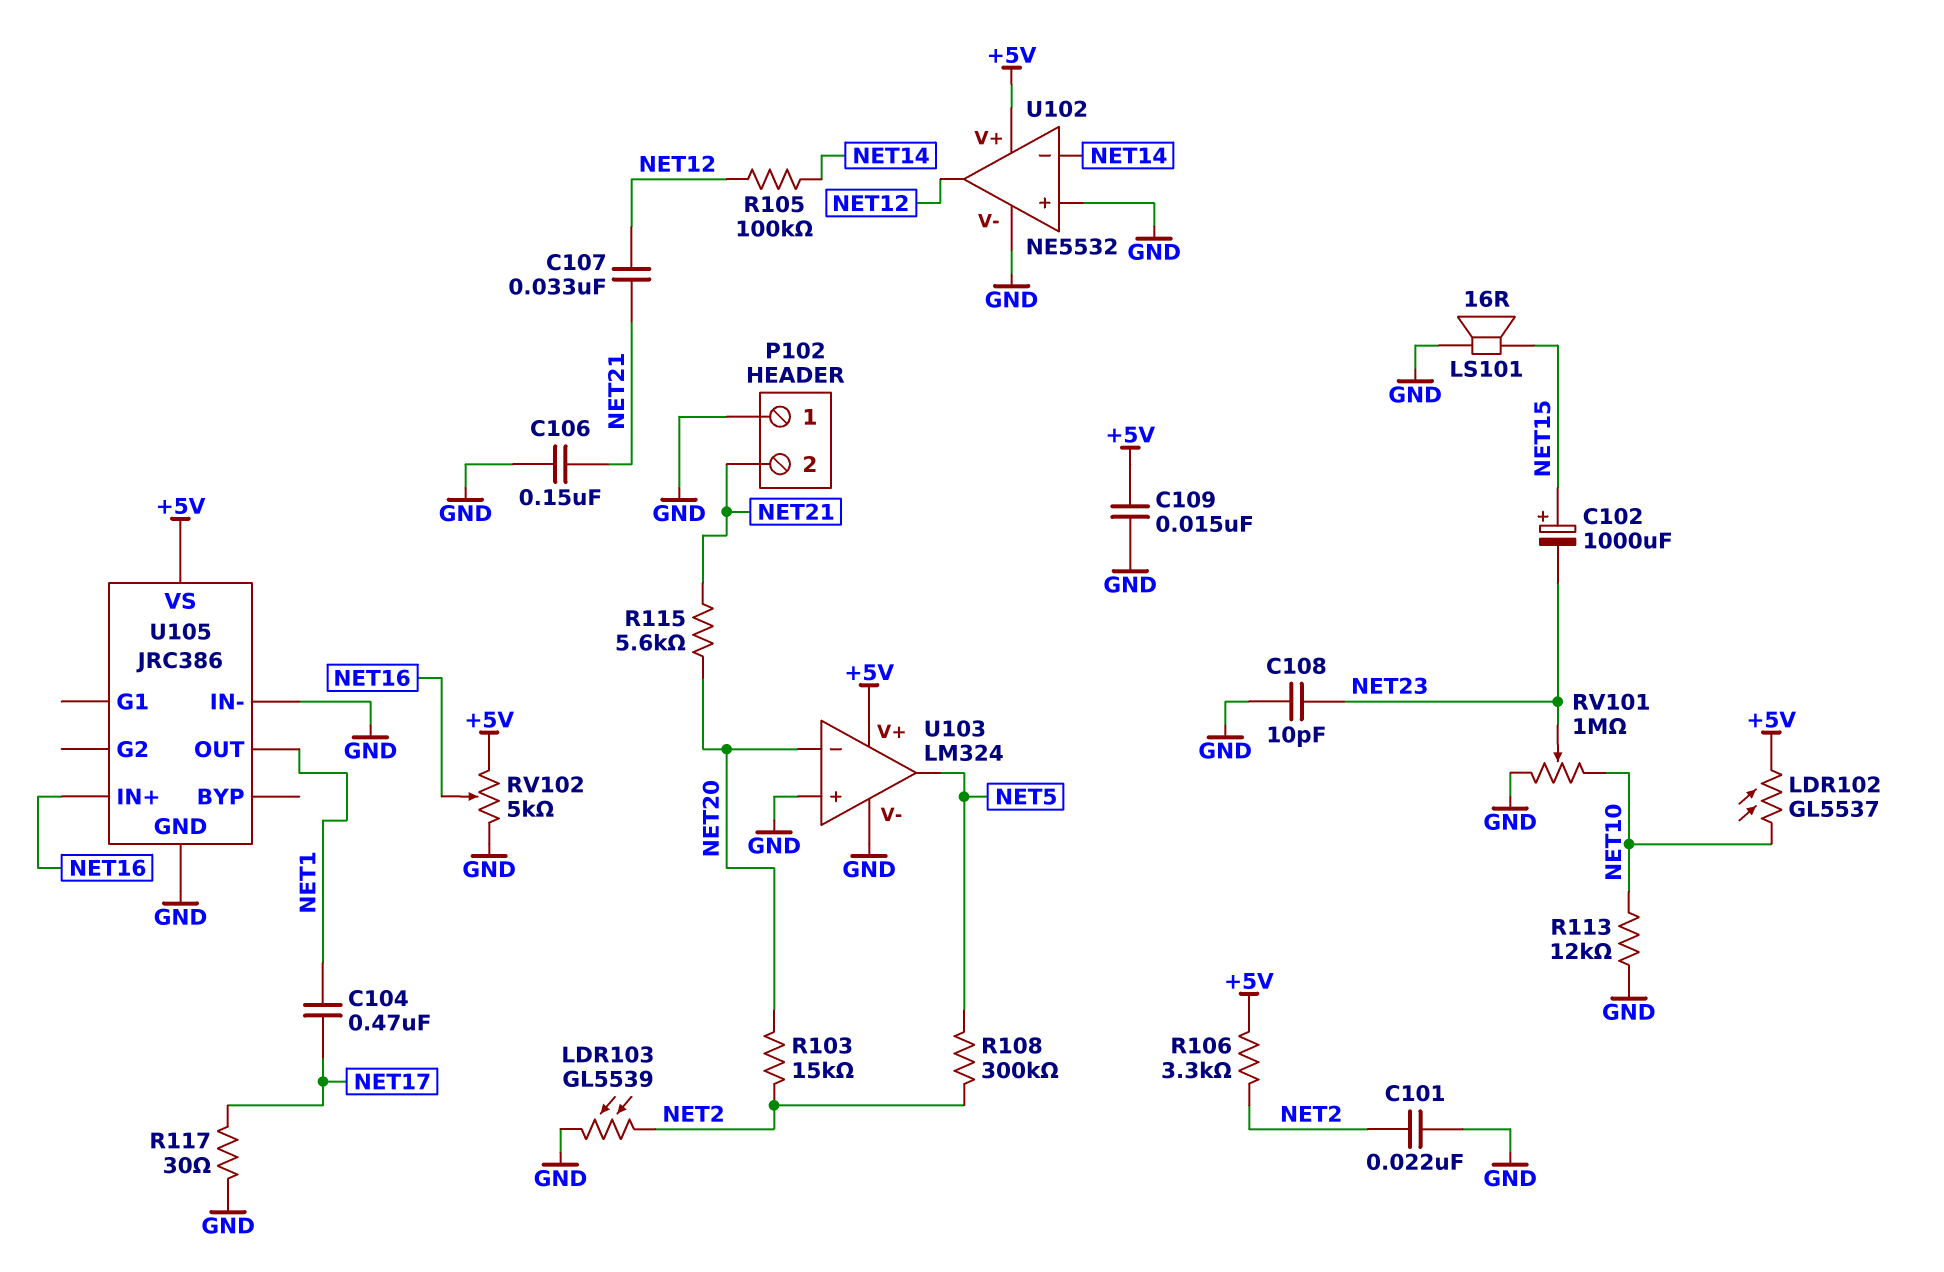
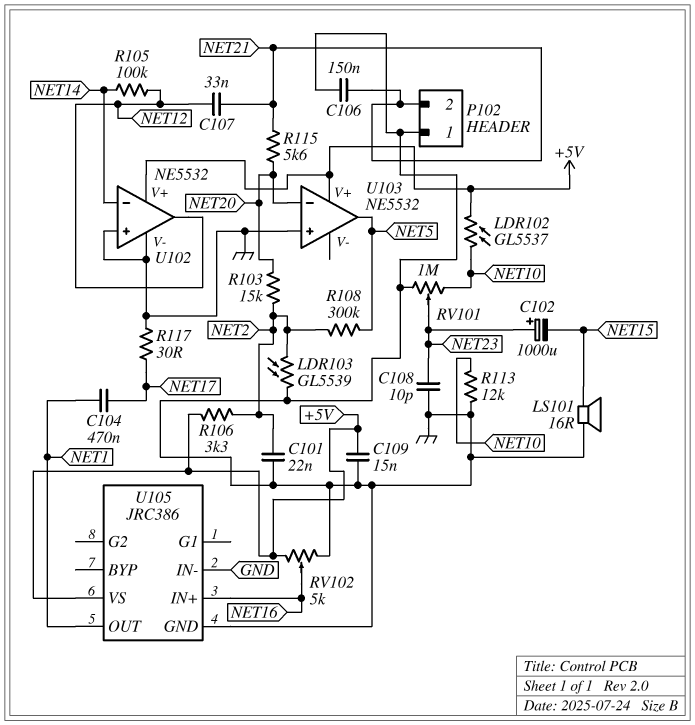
C102: 1000uF (plus NET15, minus NET23) -> 1000uF (plus NET23, minus NET15)
U103: LM324 -> NE5532
U103 pin V-: GND -> none

